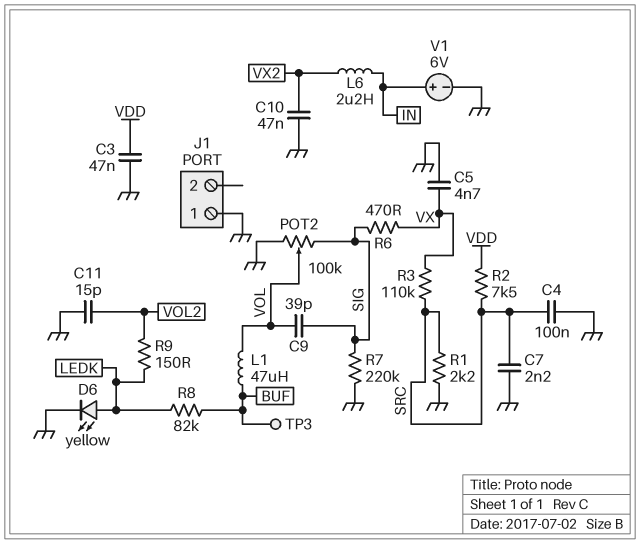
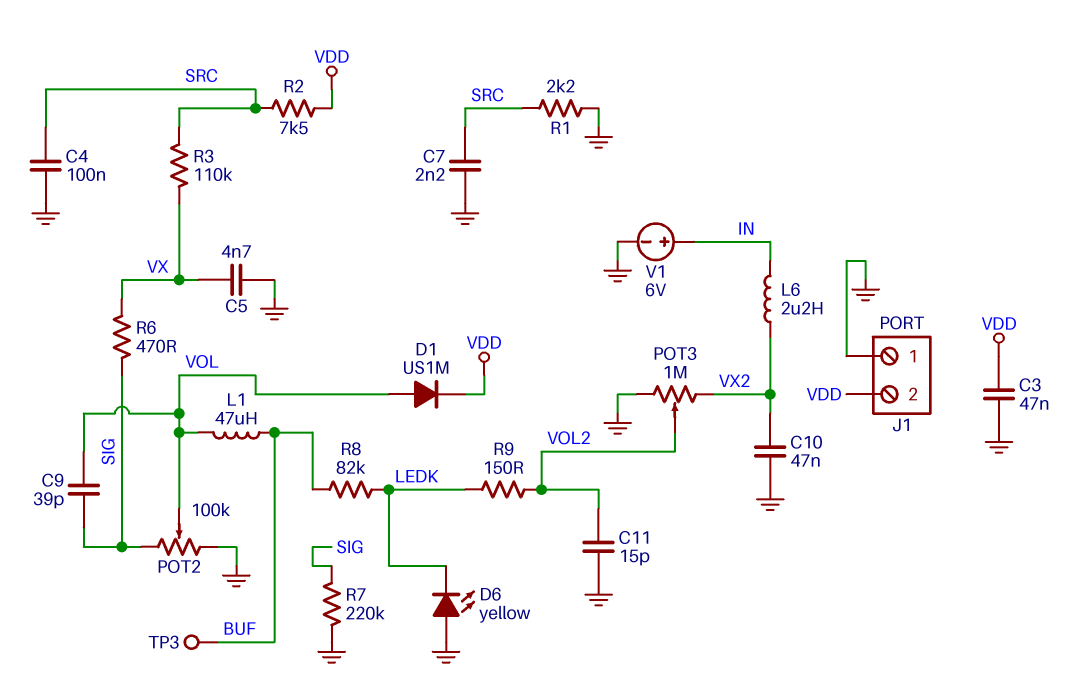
D1: none -> diode US1M (A VOL, K VDD)
D6: LED yellow (A LEDK, K GND) -> LED yellow (A GND, K LEDK)
J1 pin 2: none -> VDD
POT3: none -> 1M (GND, VX2, wiper VOL2)

